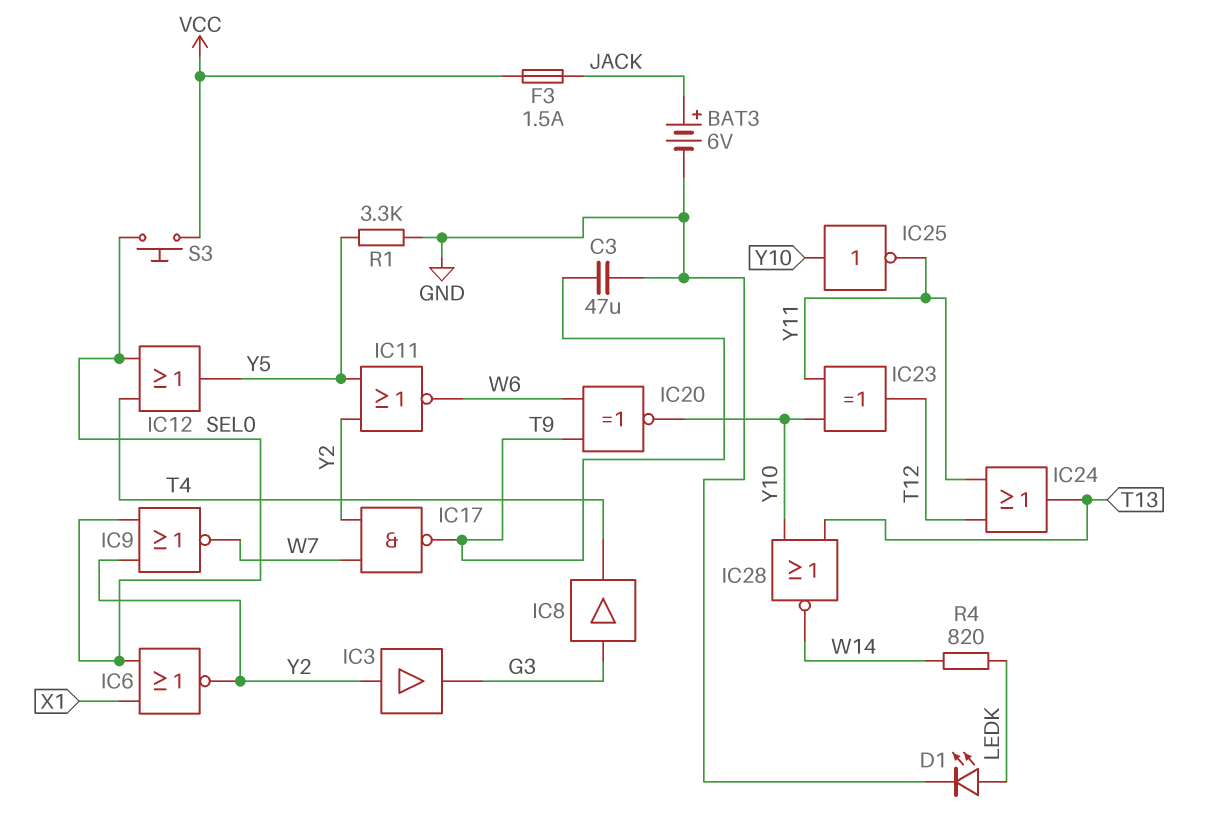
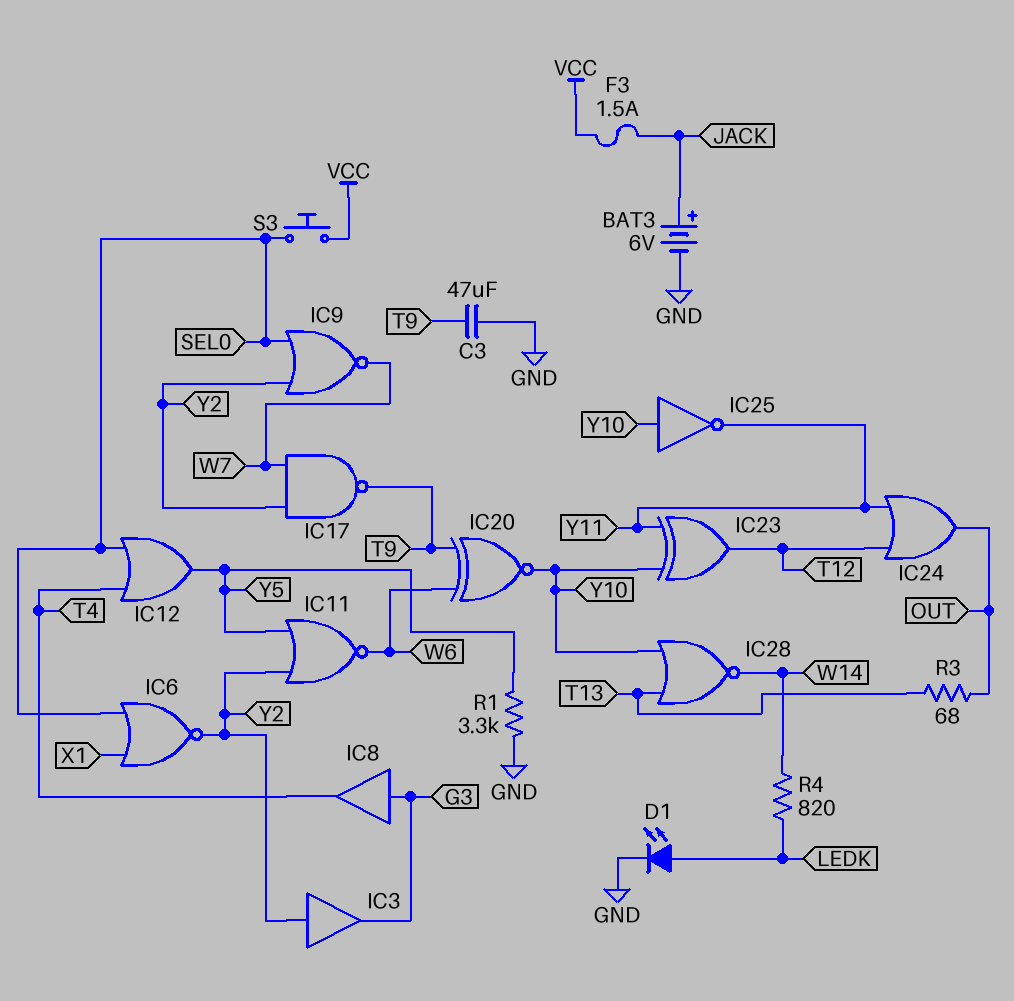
IC24: OR (in T12, in Y11, out T13) -> OR (in T12, in Y11, out OUT)
R3: none -> 68 (OUT, T13)

